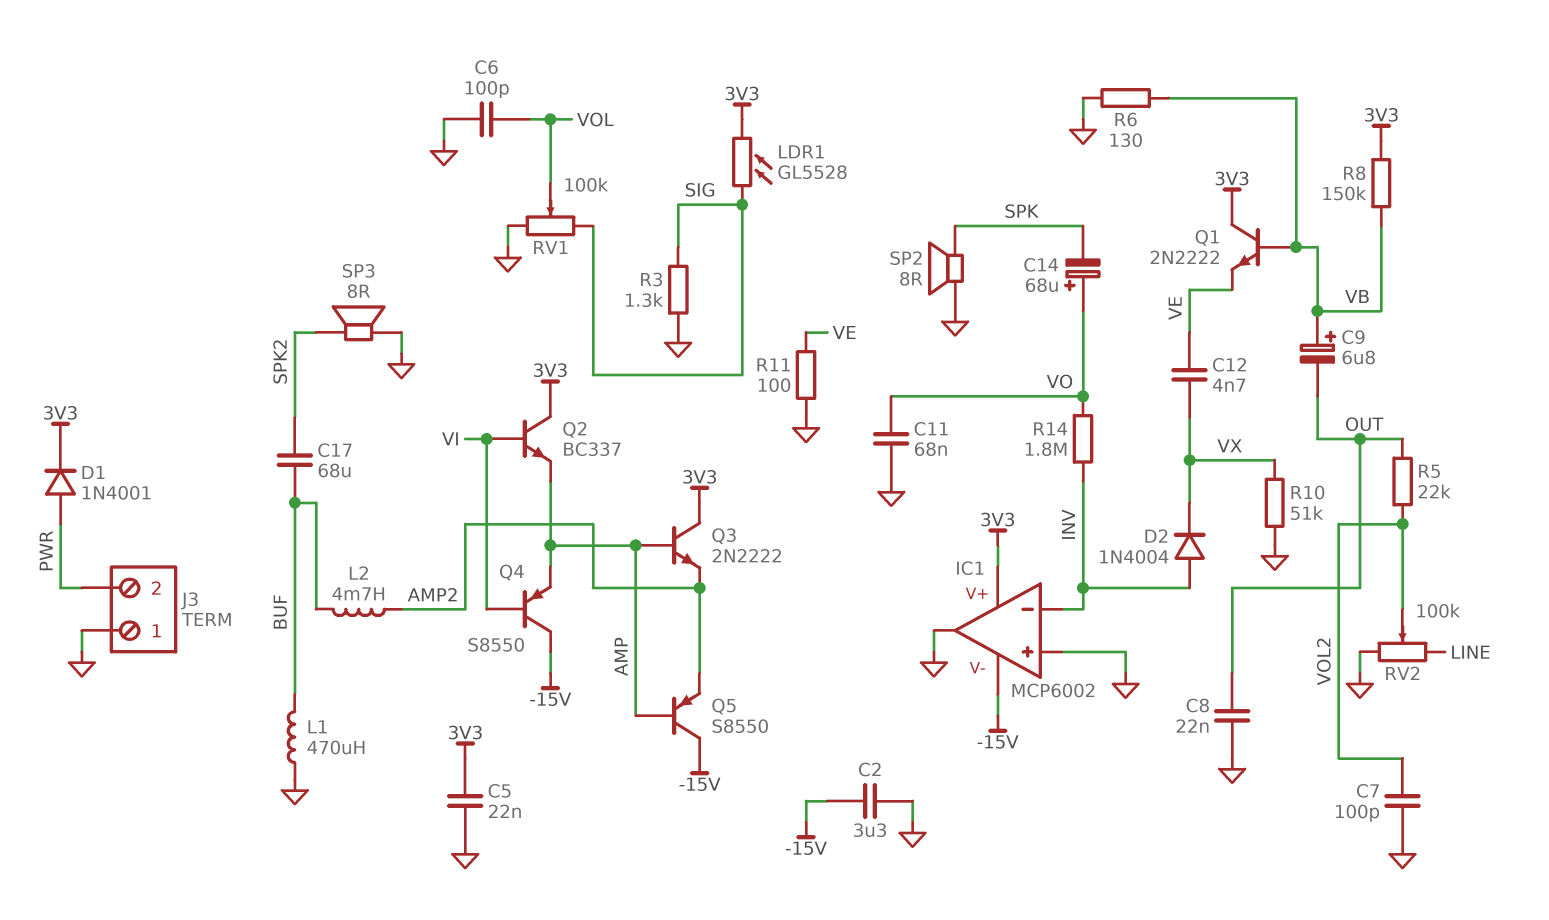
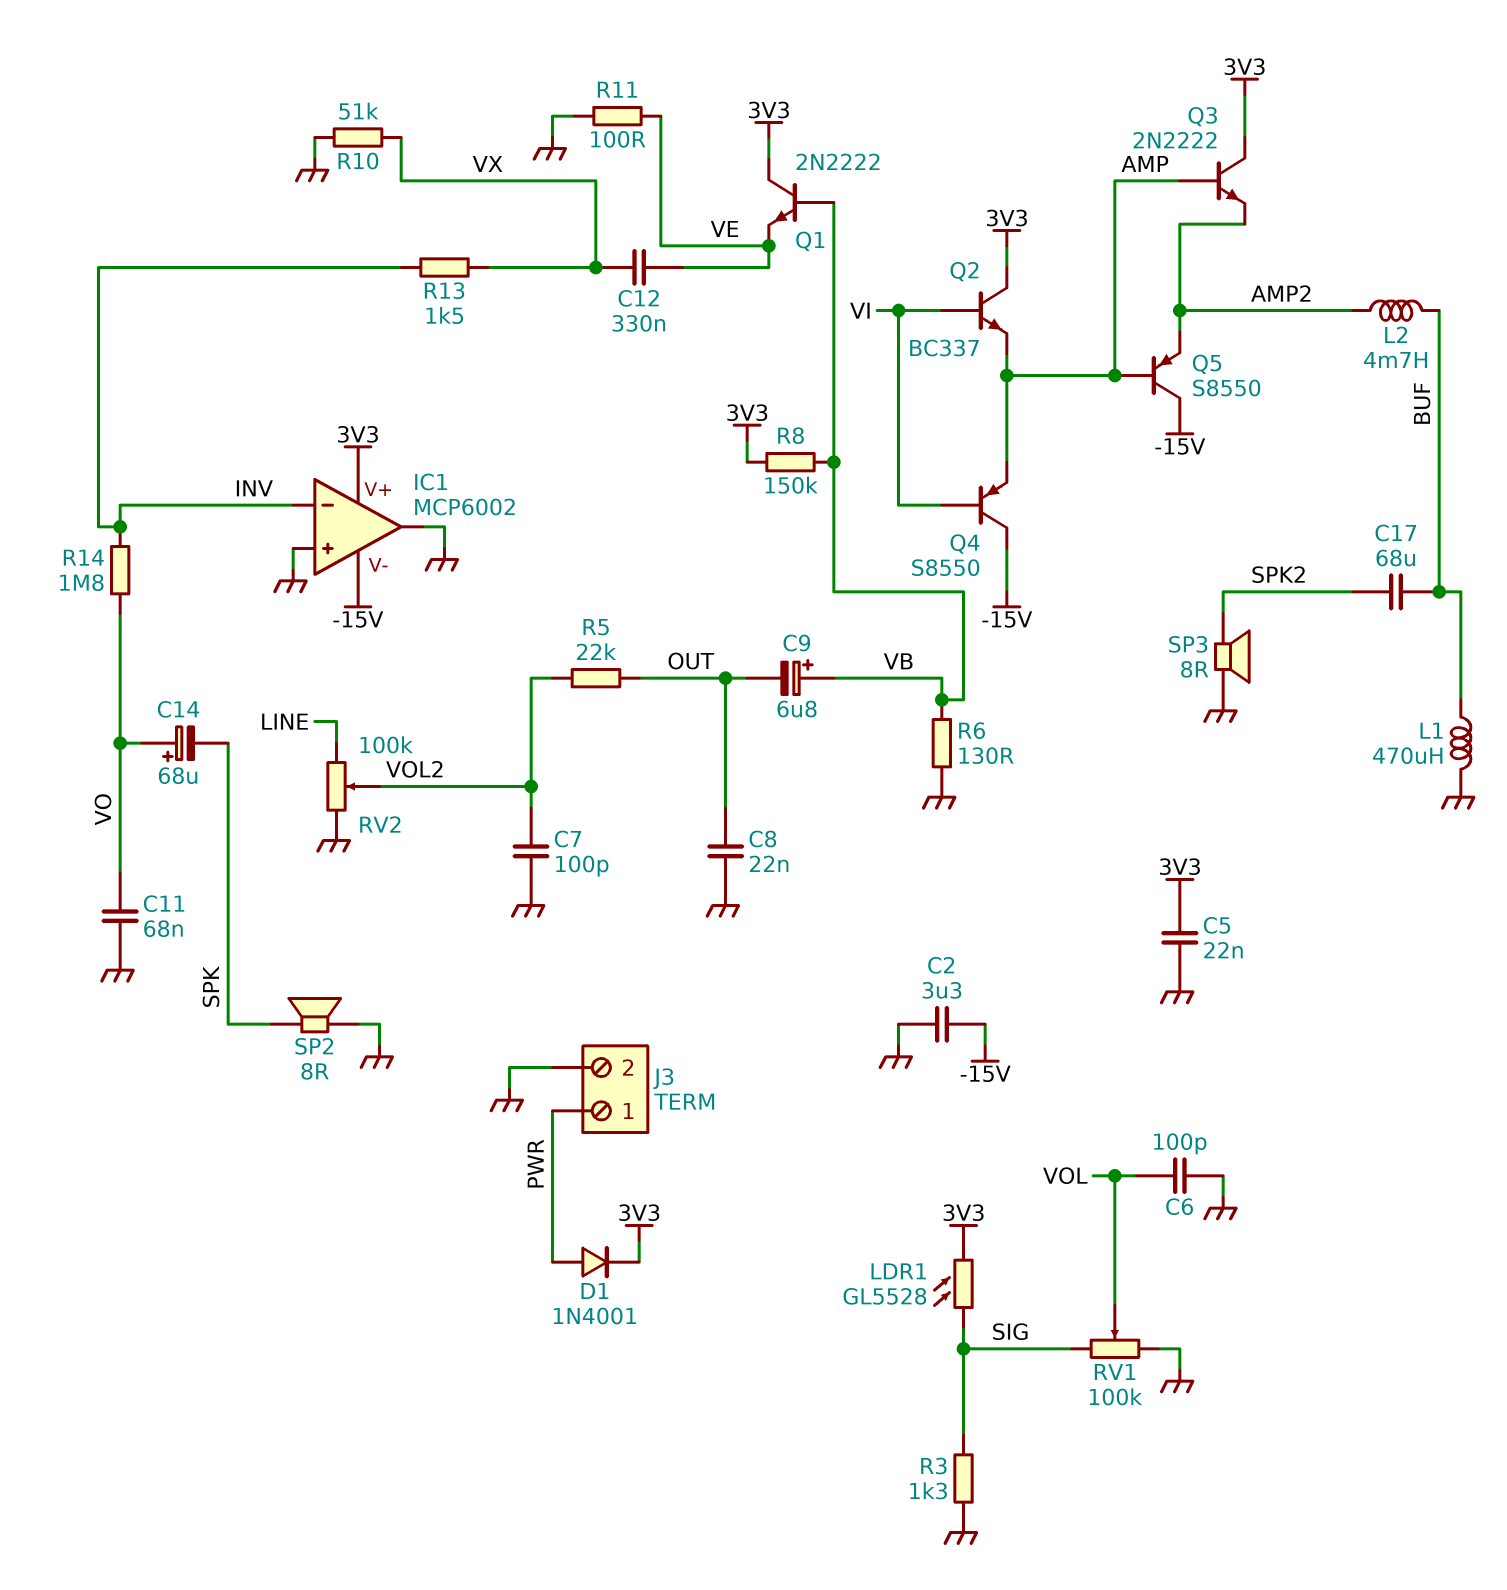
C12: 4.7nF (VE, VX) -> 330nF (VE, VX)
D2: diode 1N4004 (A INV, K VX) -> none
J3 pin 1: GND -> PWR
J3 pin 2: PWR -> GND
R13: none -> 1.5k (INV, VX)

